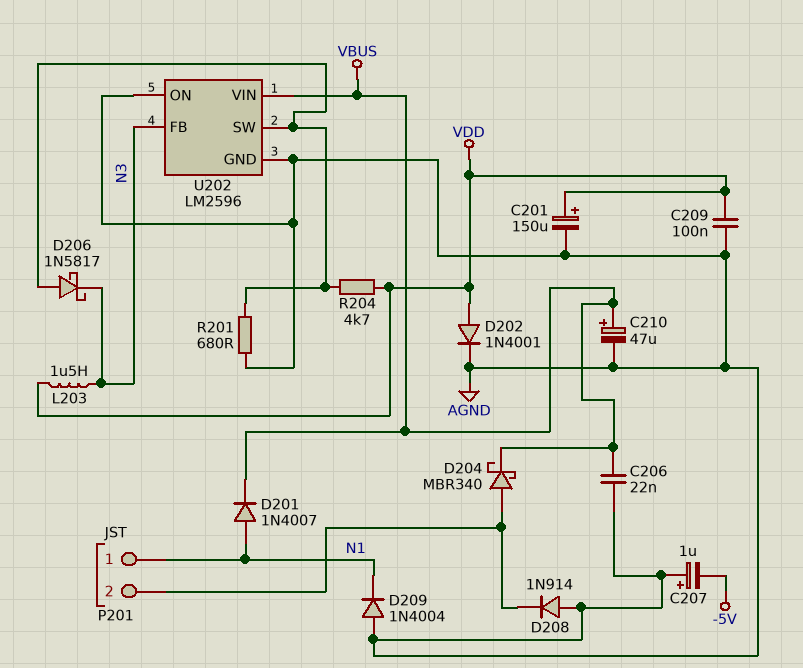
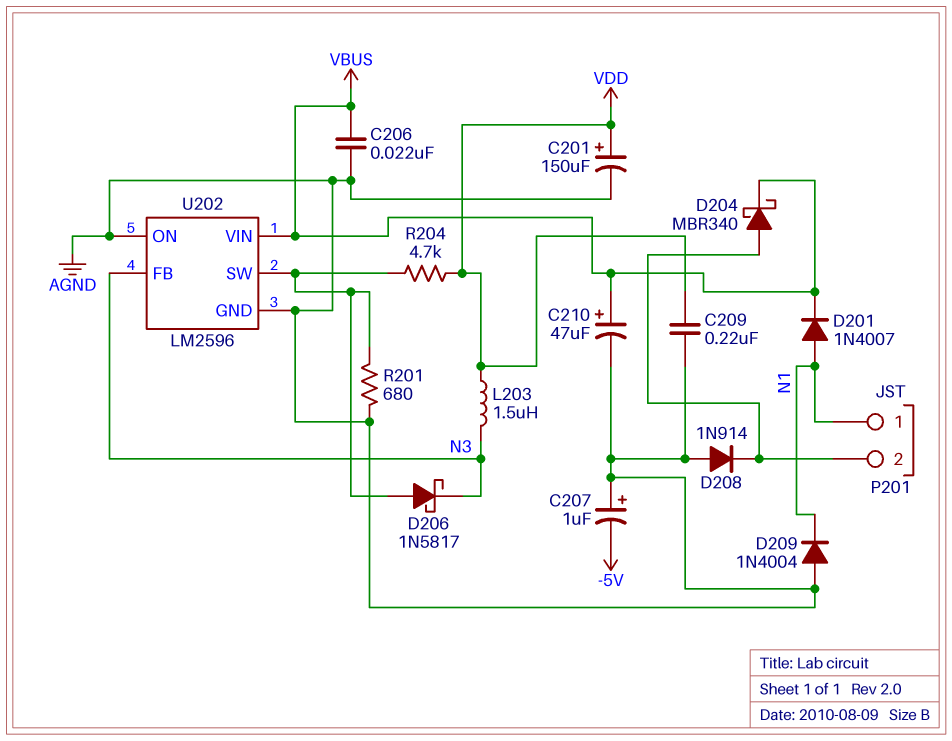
C209: 100nF (AGND, VDD) -> 220nF (AGND, VDD)
D202: diode 1N4001 (A VDD, K AGND) -> none

